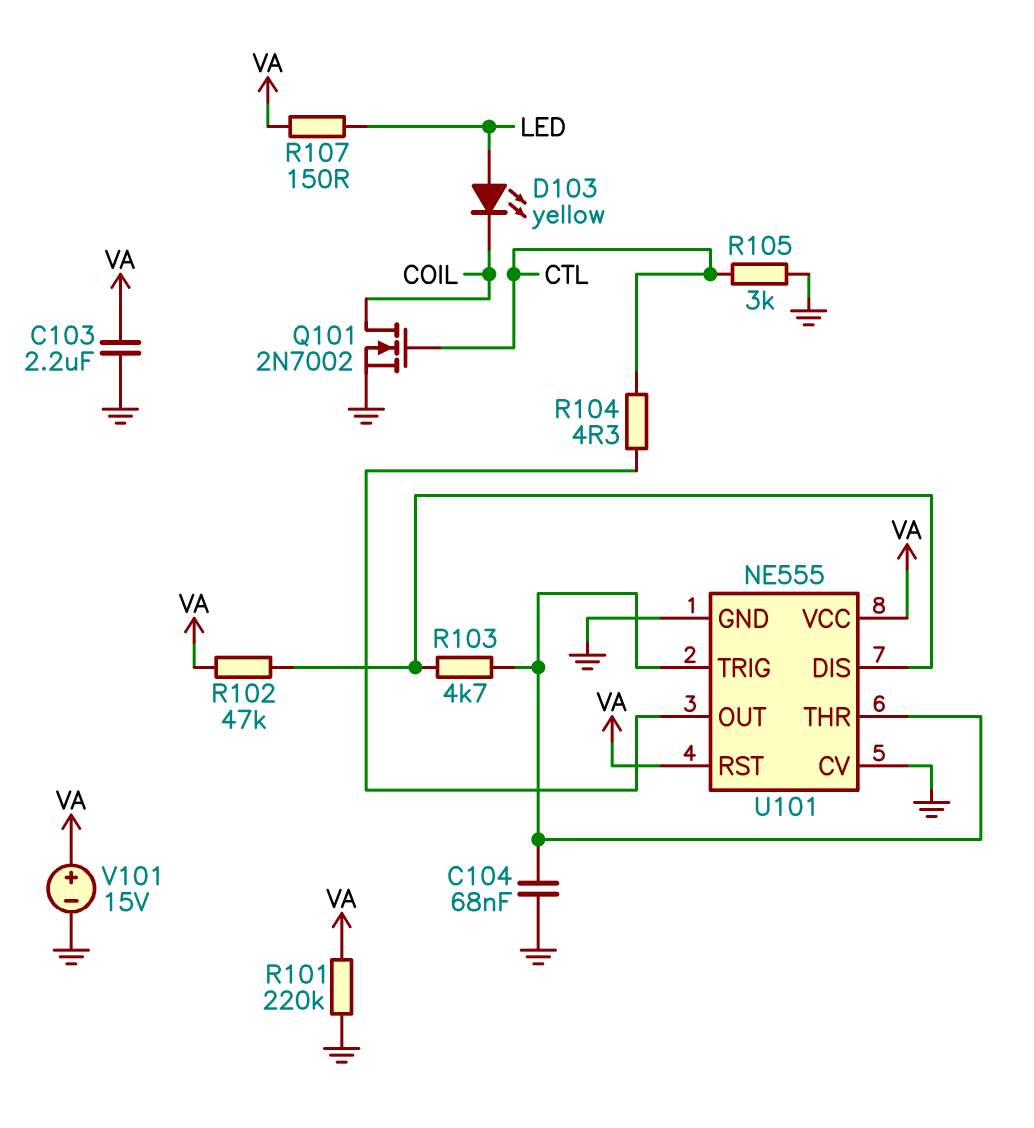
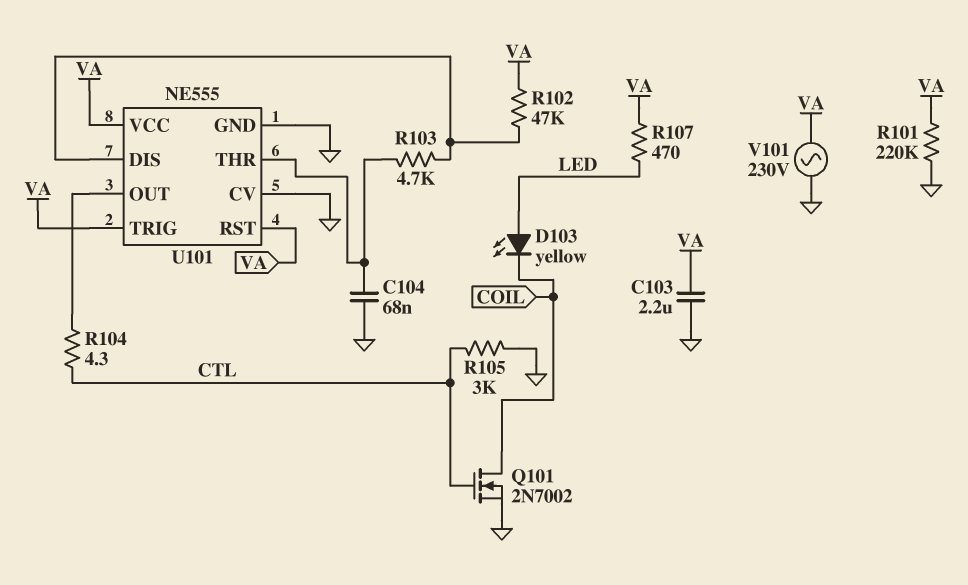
R107: 150 (LED, VA) -> 470 (LED, VA)
U101 pin TRIG: U101/THR -> VA
V101: 15V (plus VA, minus GND) -> AC 230V (GND, VA)

